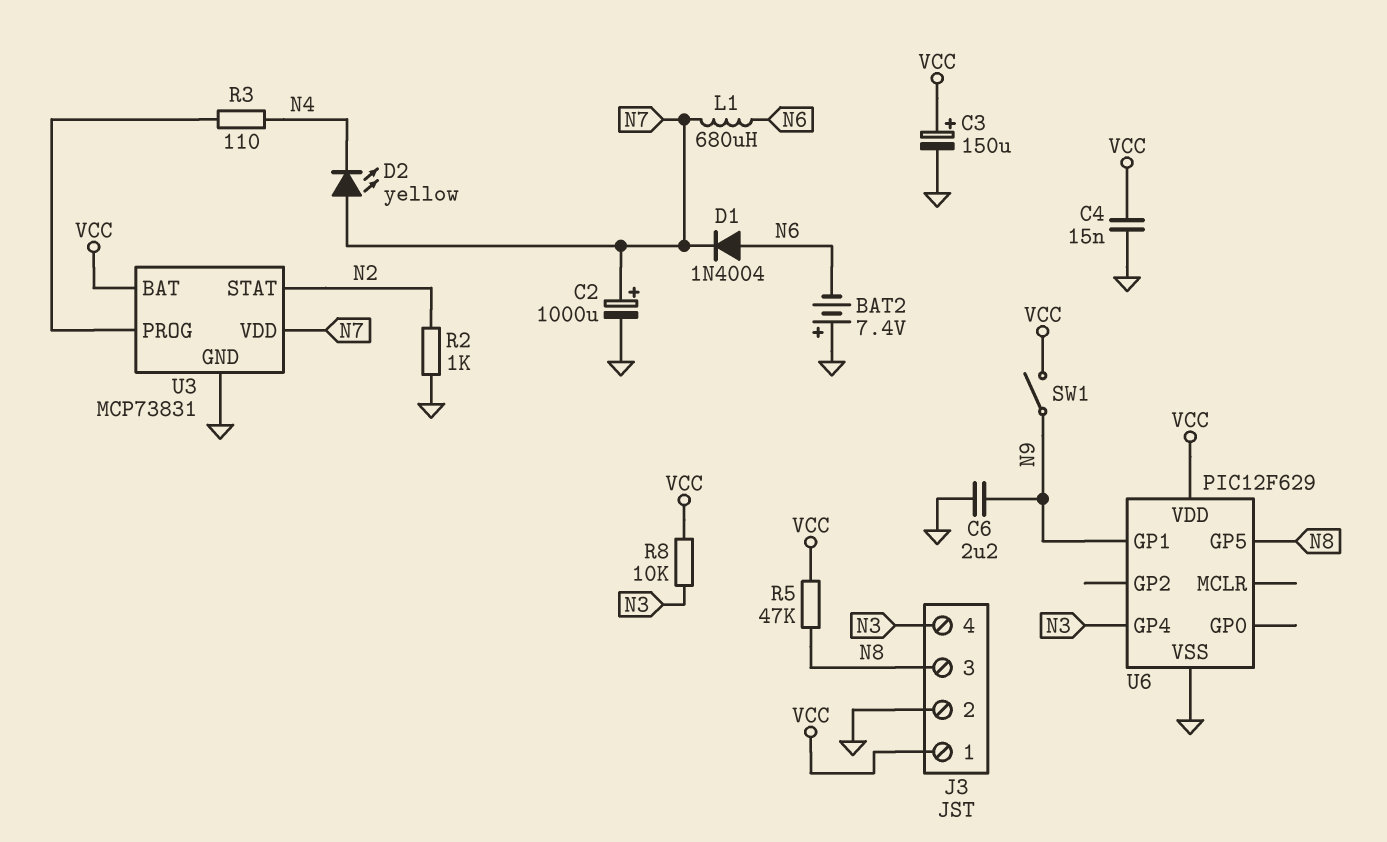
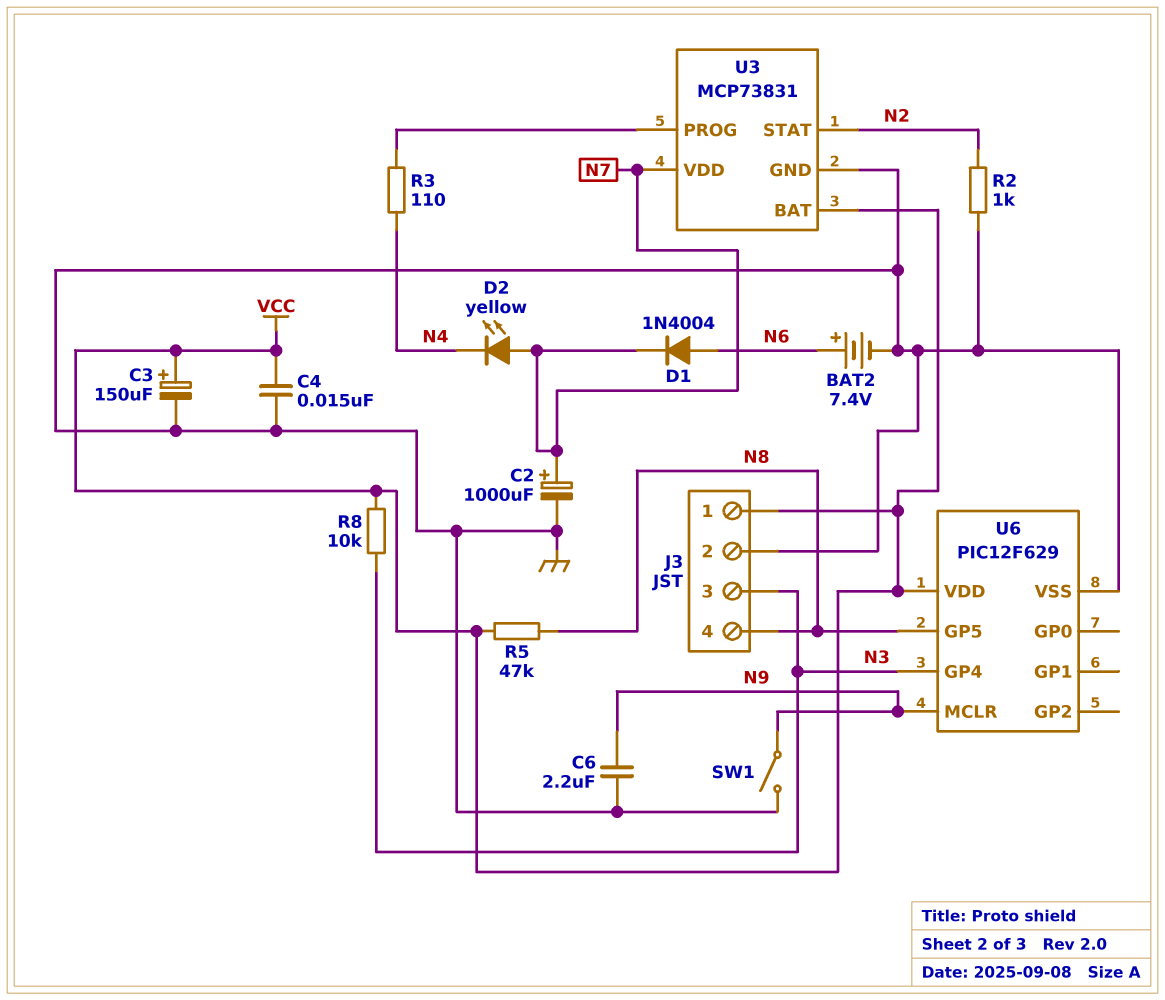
BAT2: 7.4V (plus GND, minus N6) -> 7.4V (plus N6, minus GND)
J3 pin 3: N8 -> N3
J3 pin 4: N3 -> N8
L1: 680uH (N6, N7) -> none
SW1: switch (N9, VCC) -> switch (GND, N9)
U6 pin GP1: N9 -> none
U6 pin MCLR: none -> N9

